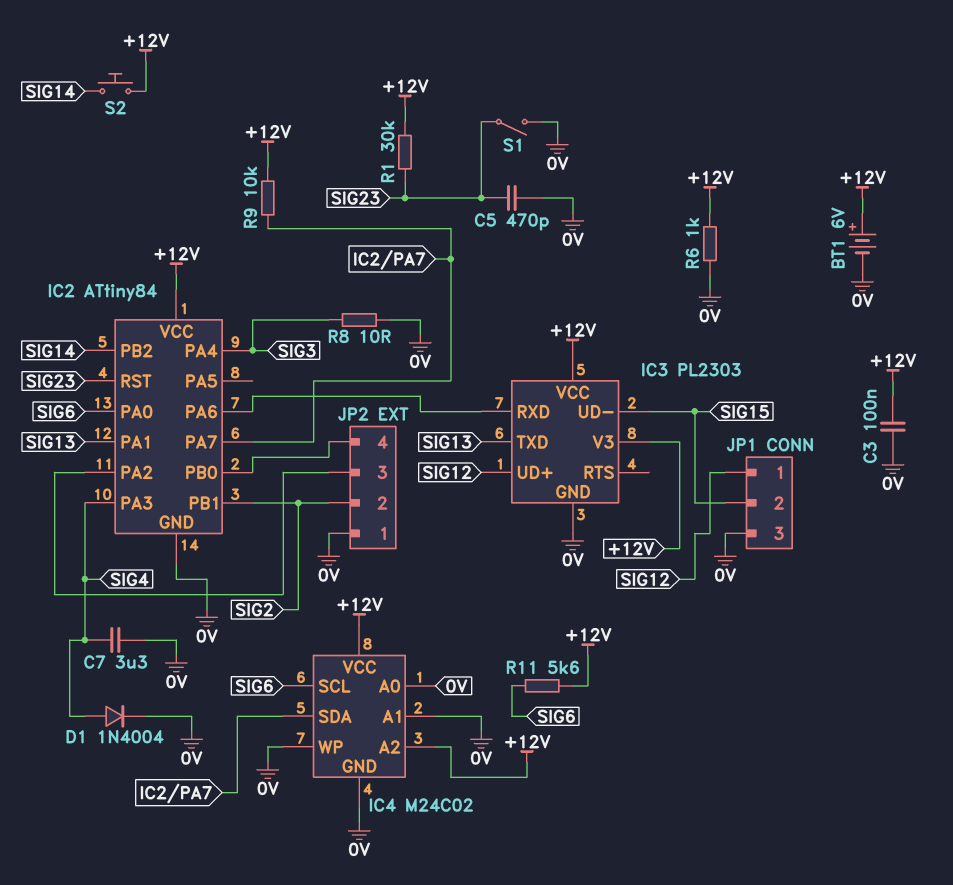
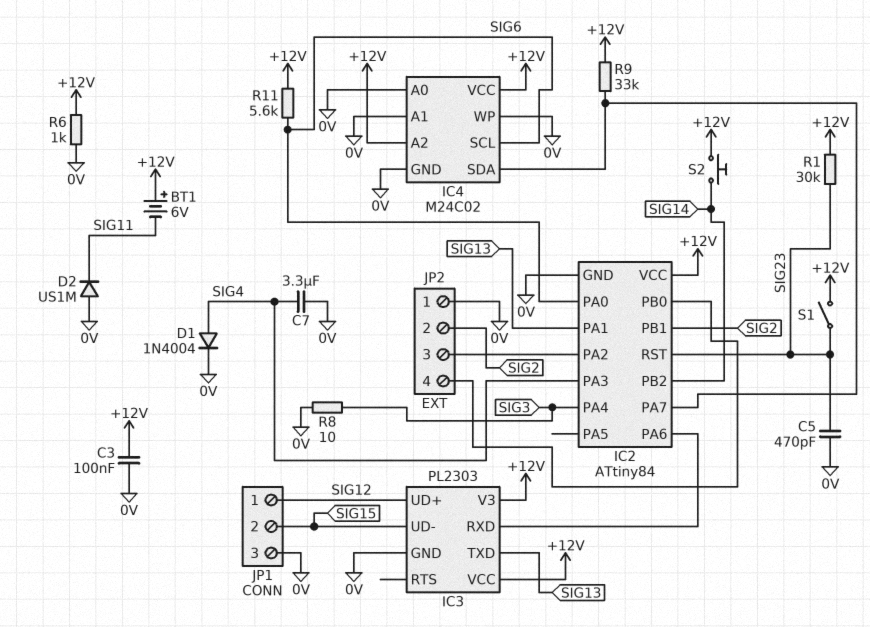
BT1: 6V (plus +12V, minus 0V) -> 6V (plus +12V, minus SIG11)
D2: none -> diode US1M (A 0V, K SIG11)
R9: 10k (+12V, IC2/PA7) -> 33k (+12V, IC2/PA7)
S1: switch (0V, SIG23) -> switch (+12V, SIG23)

